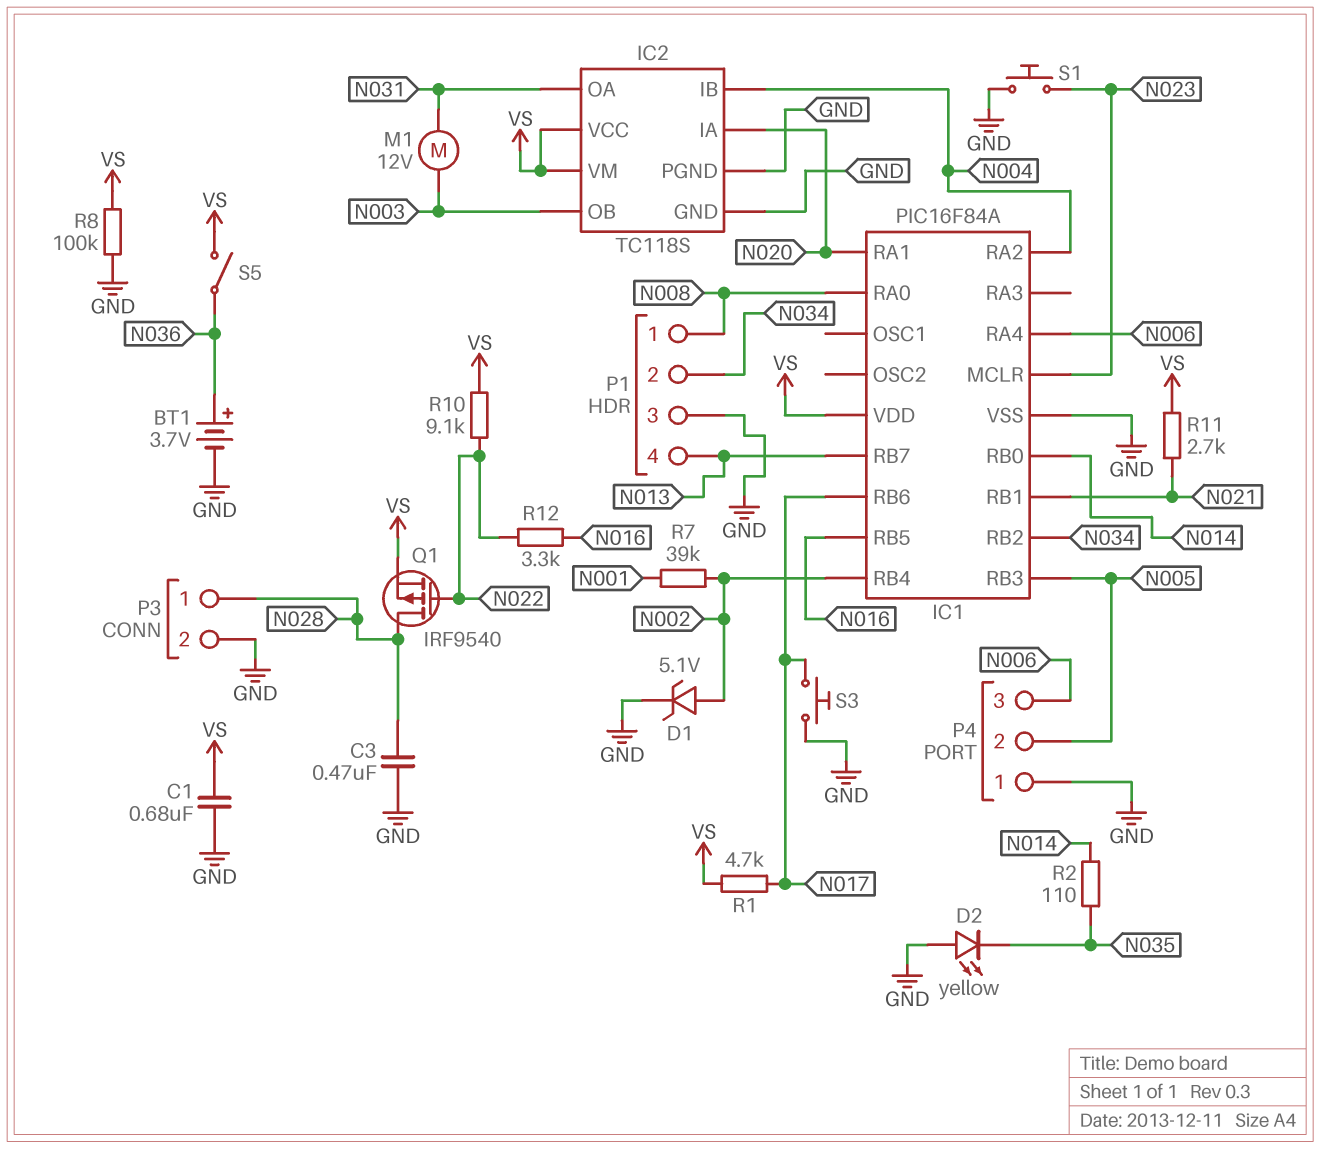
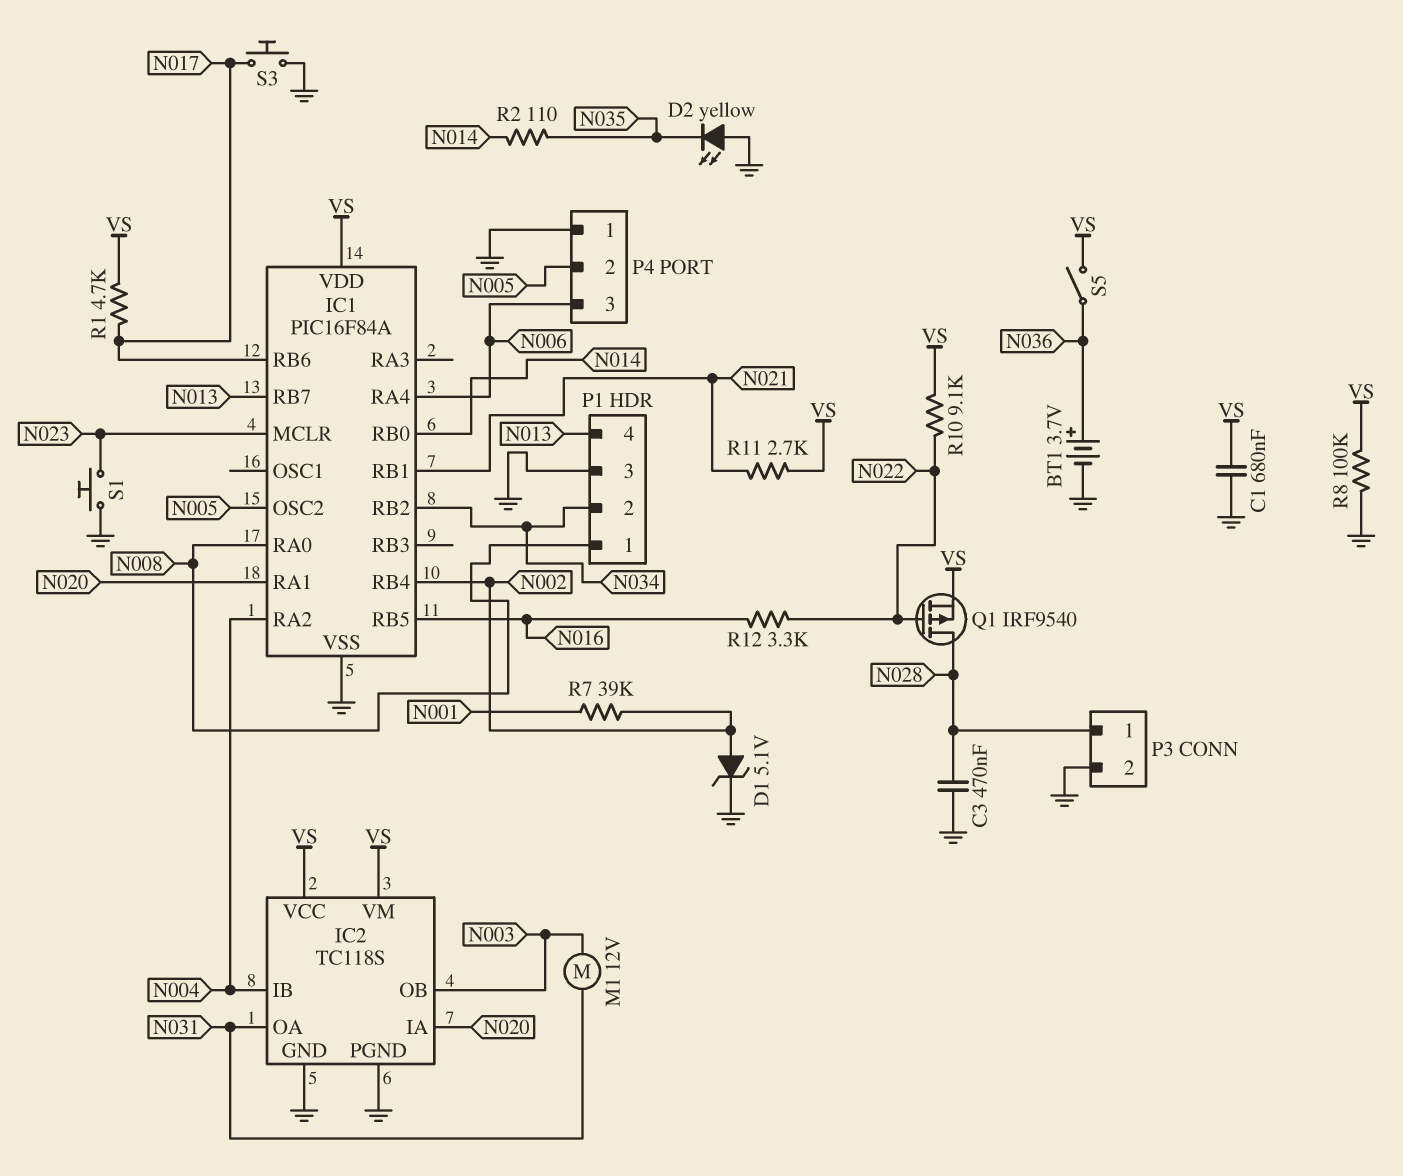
IC1 pin OSC2: none -> N005
IC1 pin RB3: N005 -> none

